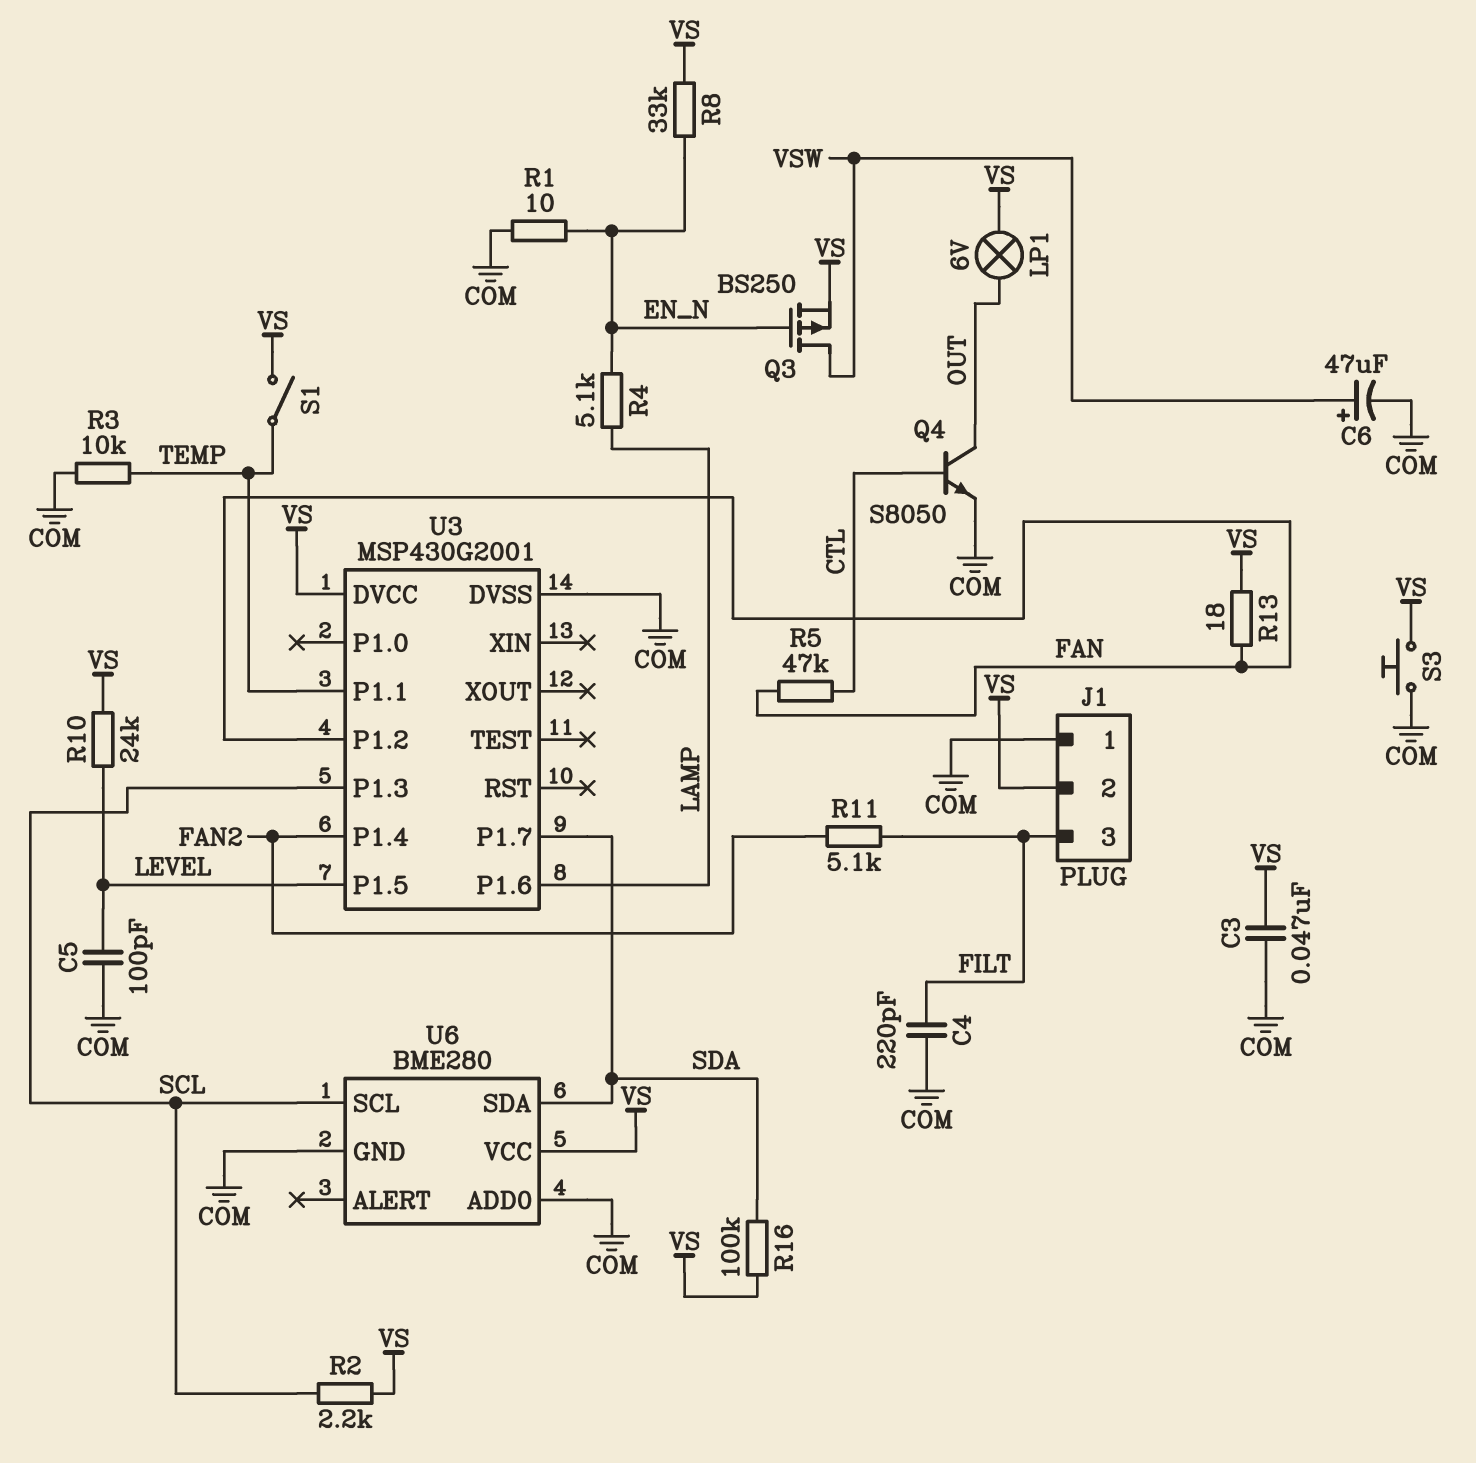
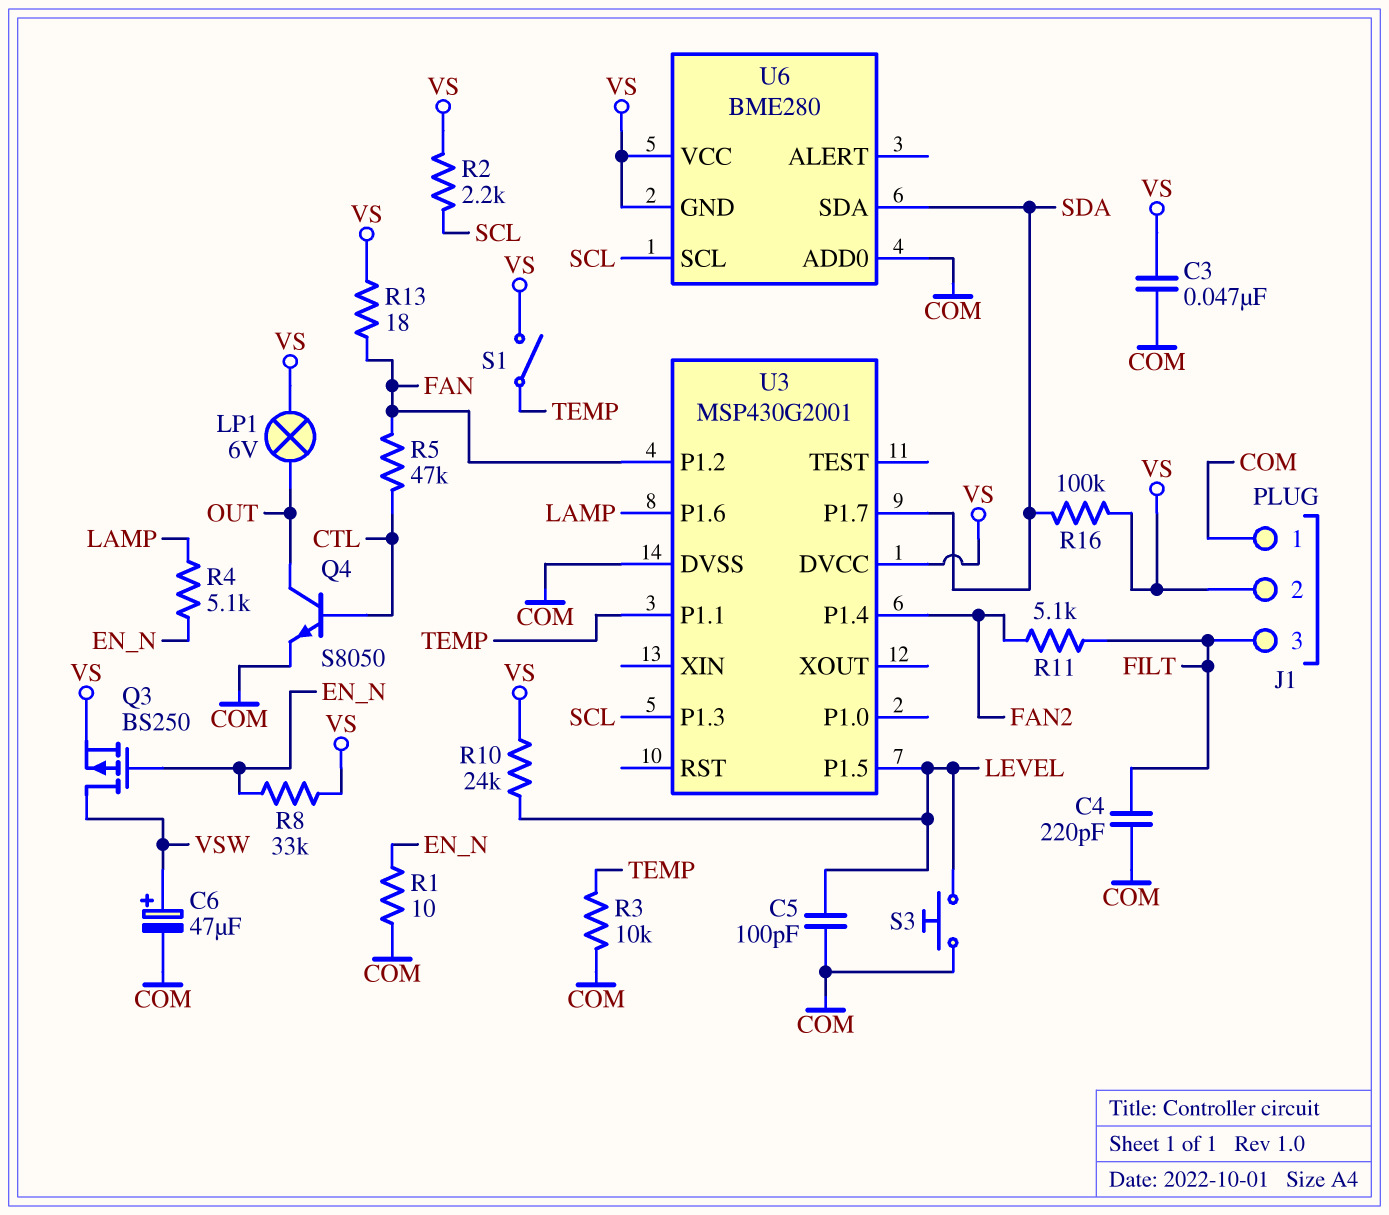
S3: button (COM, VS) -> button (COM, LEVEL)
U6 pin GND: COM -> VS

